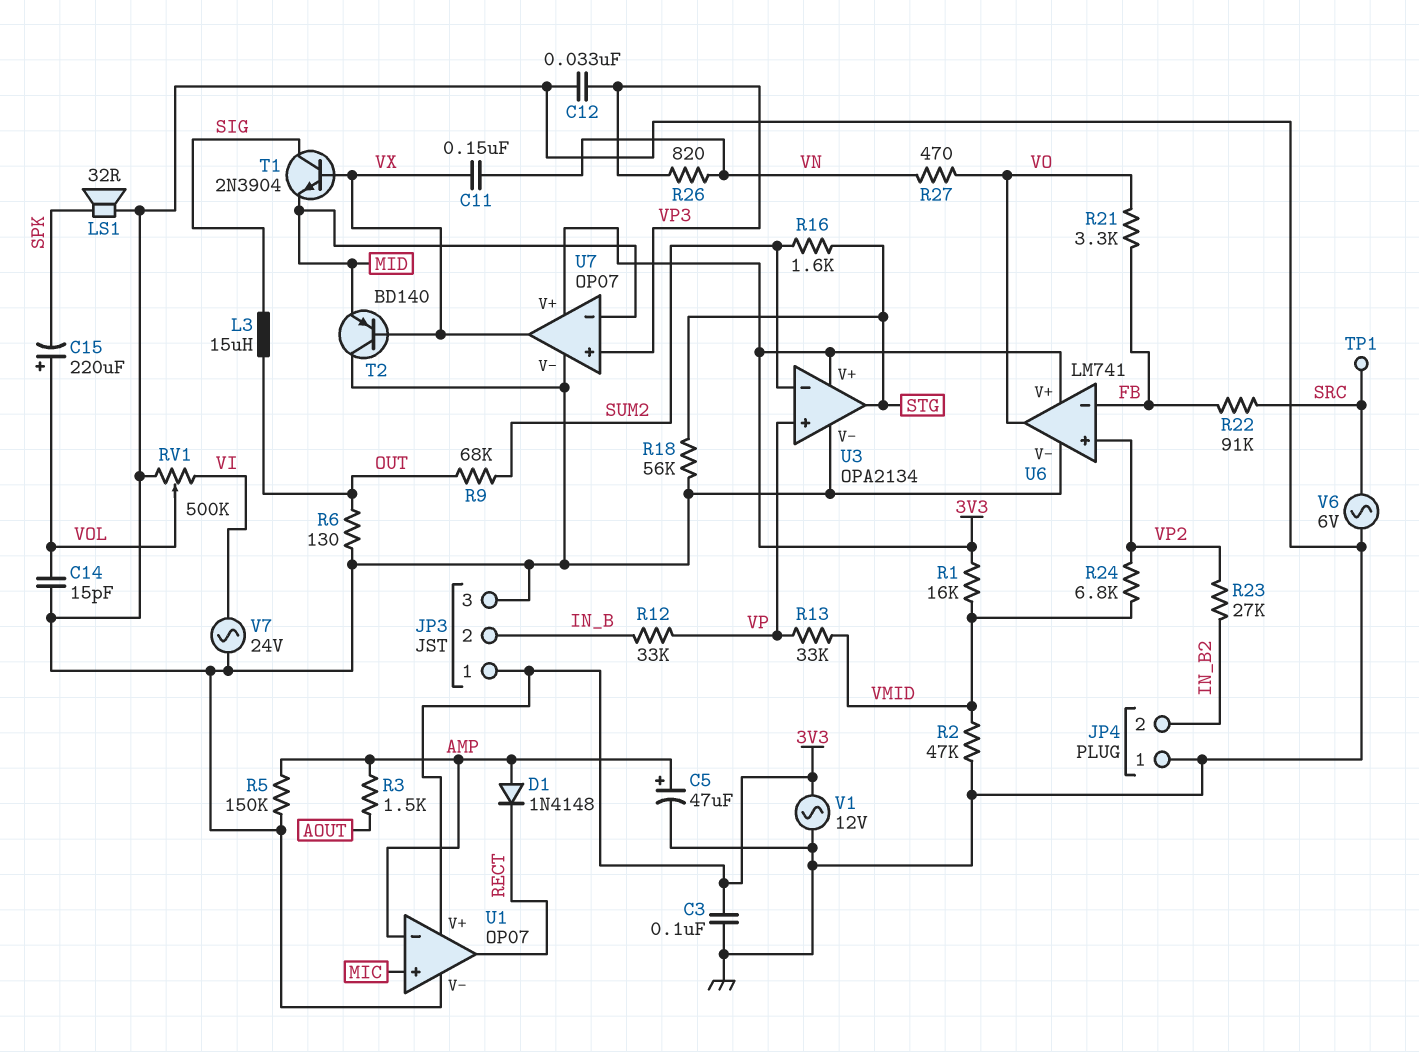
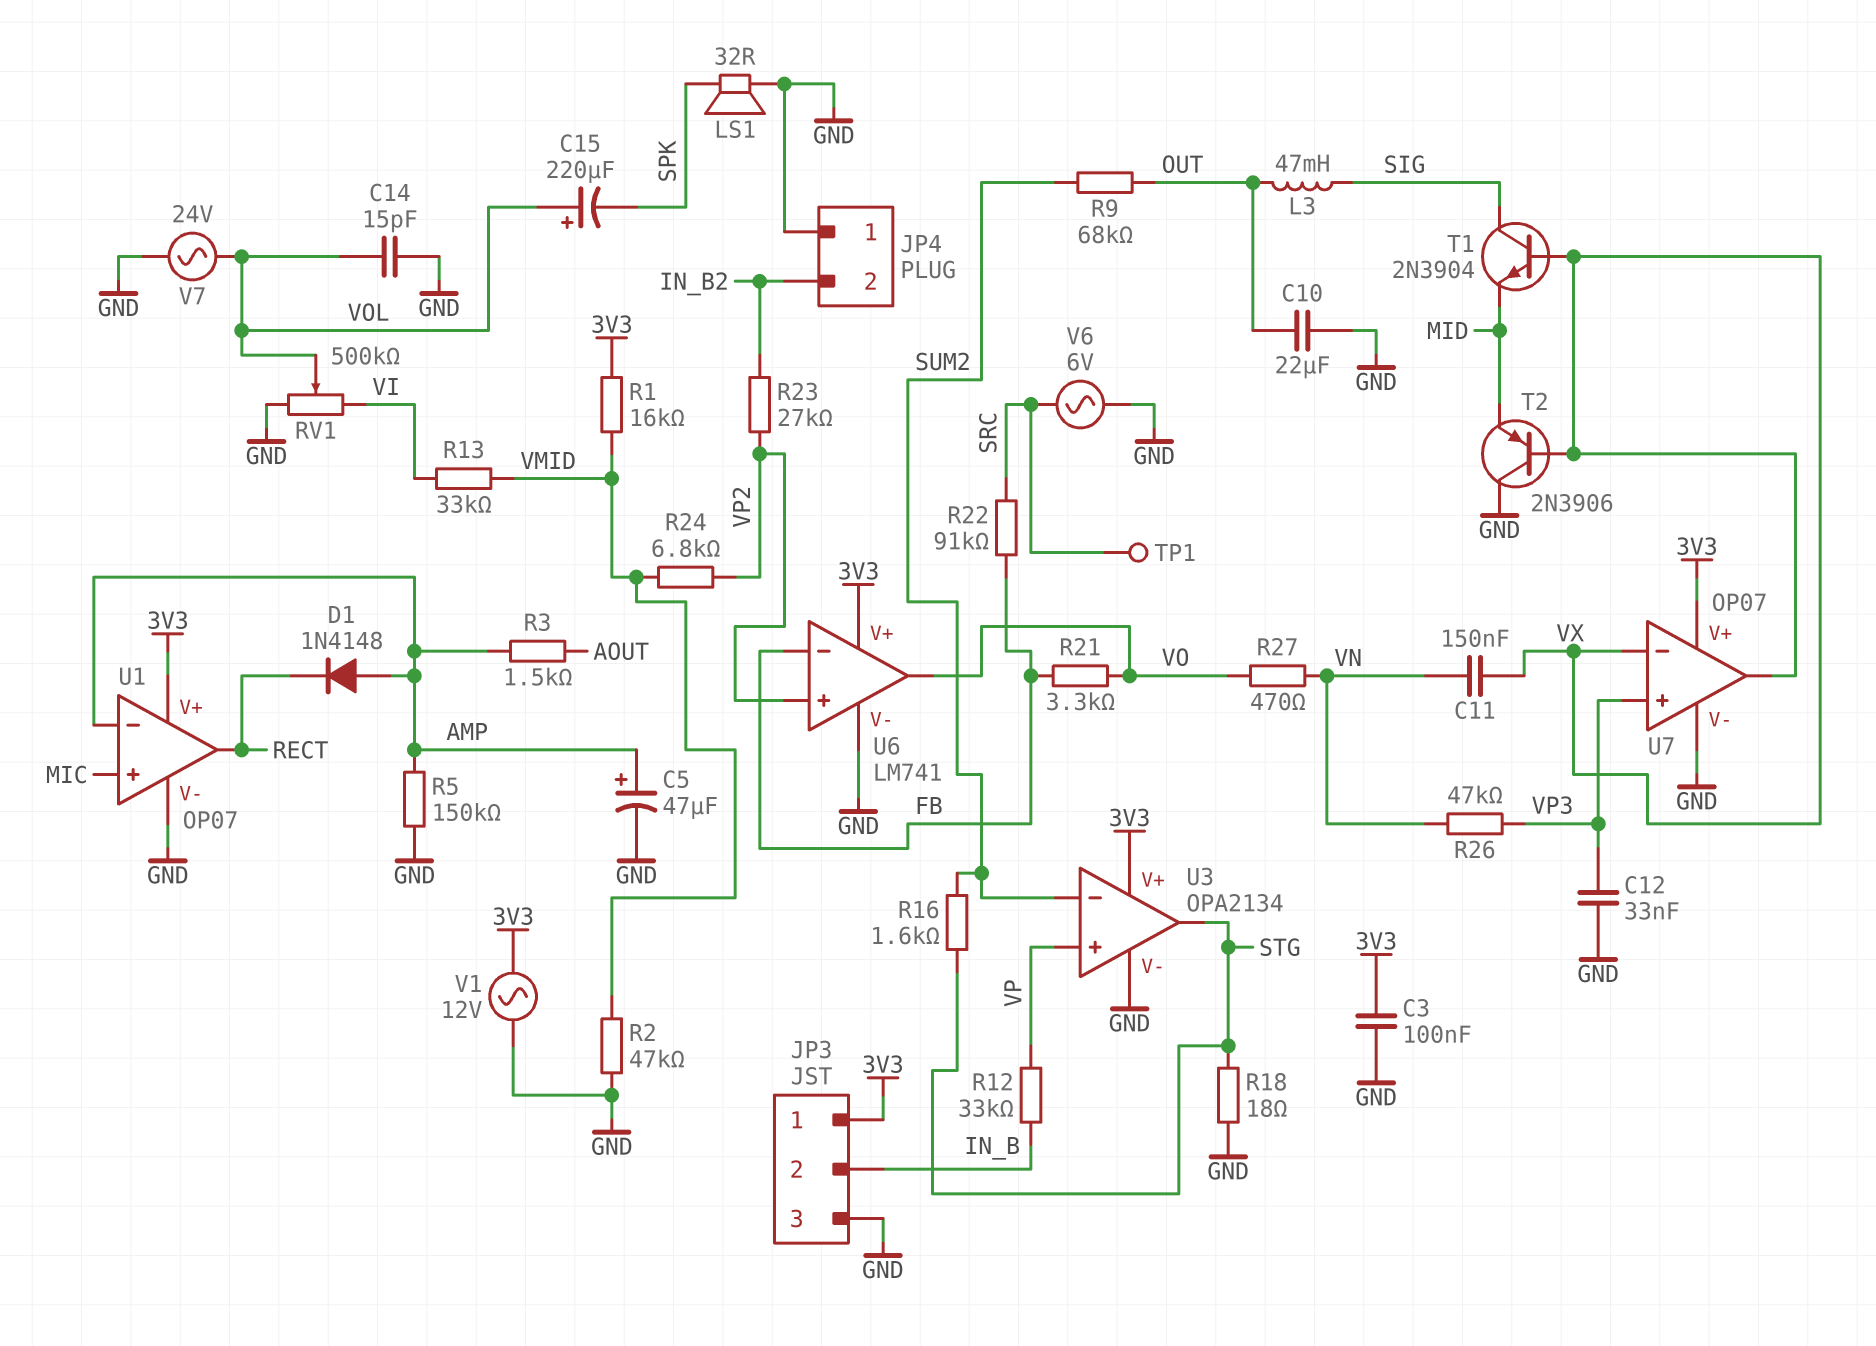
C10: none -> 22uF (GND, OUT)
L3: 15uH (OUT, SIG) -> 47mH (OUT, SIG)
R6: 130 (GND, OUT) -> none
R13: 33k (VMID, VP) -> 33k (VI, VMID)
R18: 56k (GND, STG) -> 18 (GND, STG)
R26: 820 (VN, VP3) -> 47k (VN, VP3)
T2: PNP BD140 (B VX, C GND, E MID) -> PNP 2N3906 (B VX, C GND, E MID)
U7 pin in-: MID -> VX
V7: AC 24V (GND, VI) -> AC 24V (GND, VOL)

